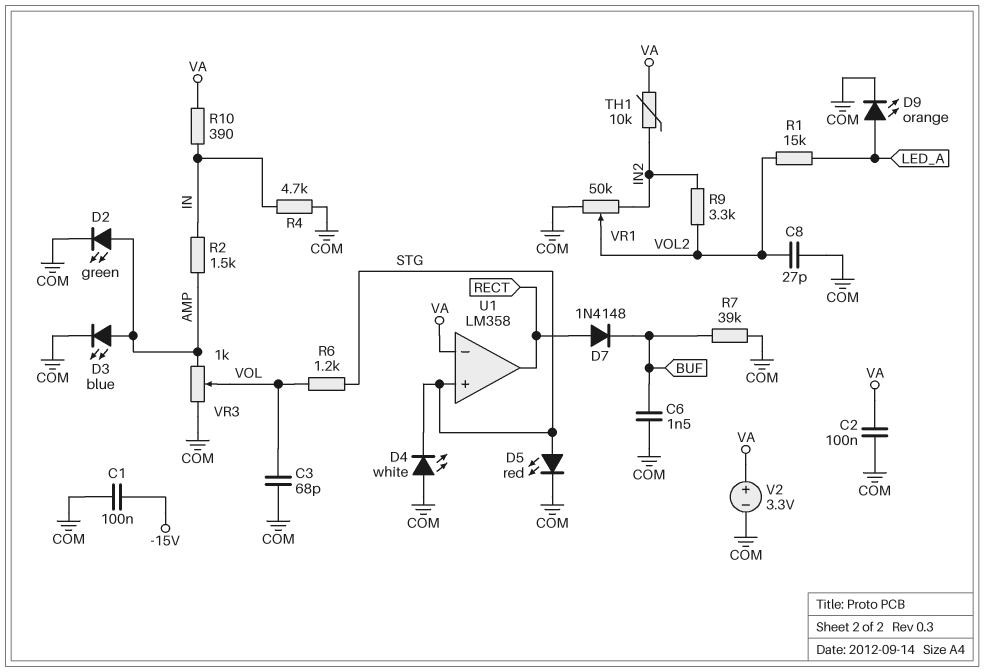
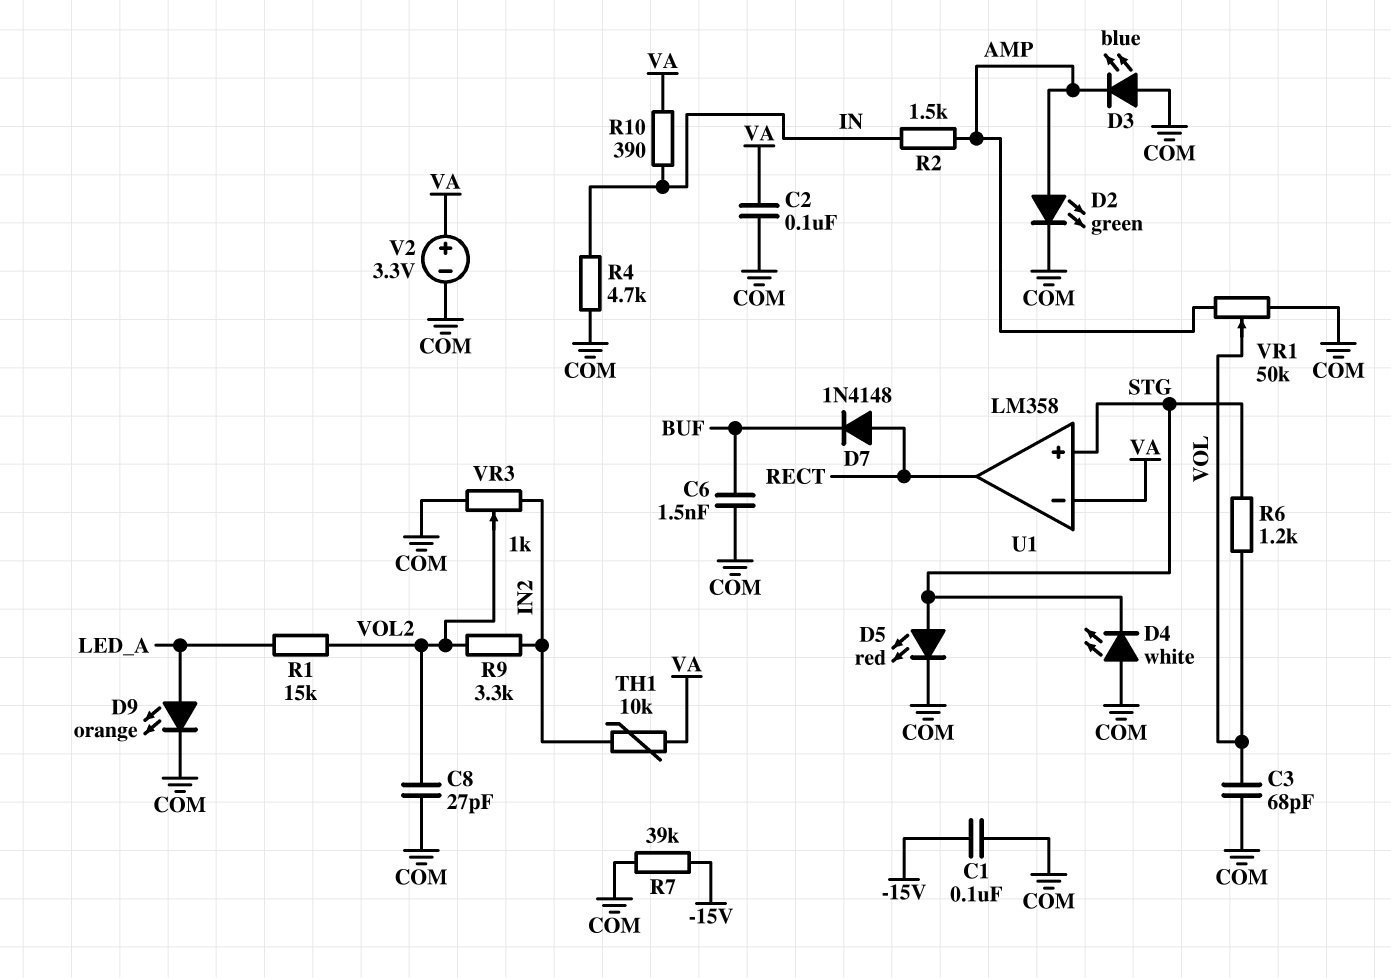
D3: LED blue (A AMP, K COM) -> LED blue (A COM, K AMP)
R7: 39k (BUF, COM) -> 39k (-15V, COM)
VR1: 50k (COM, IN2, wiper VOL2) -> 50k (AMP, COM, wiper VOL)
VR3: 1k (AMP, COM, wiper VOL) -> 1k (COM, IN2, wiper VOL2)

